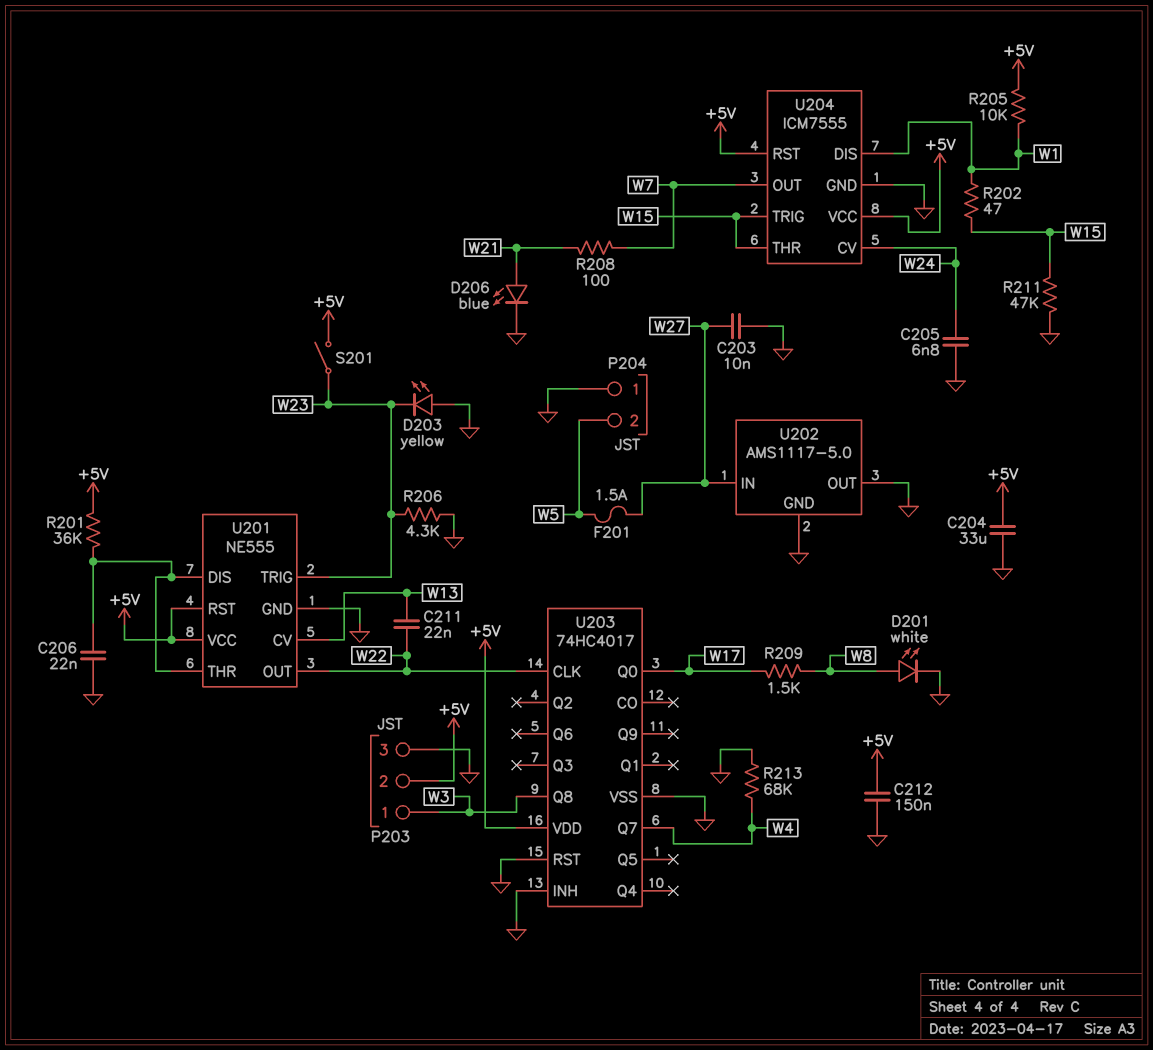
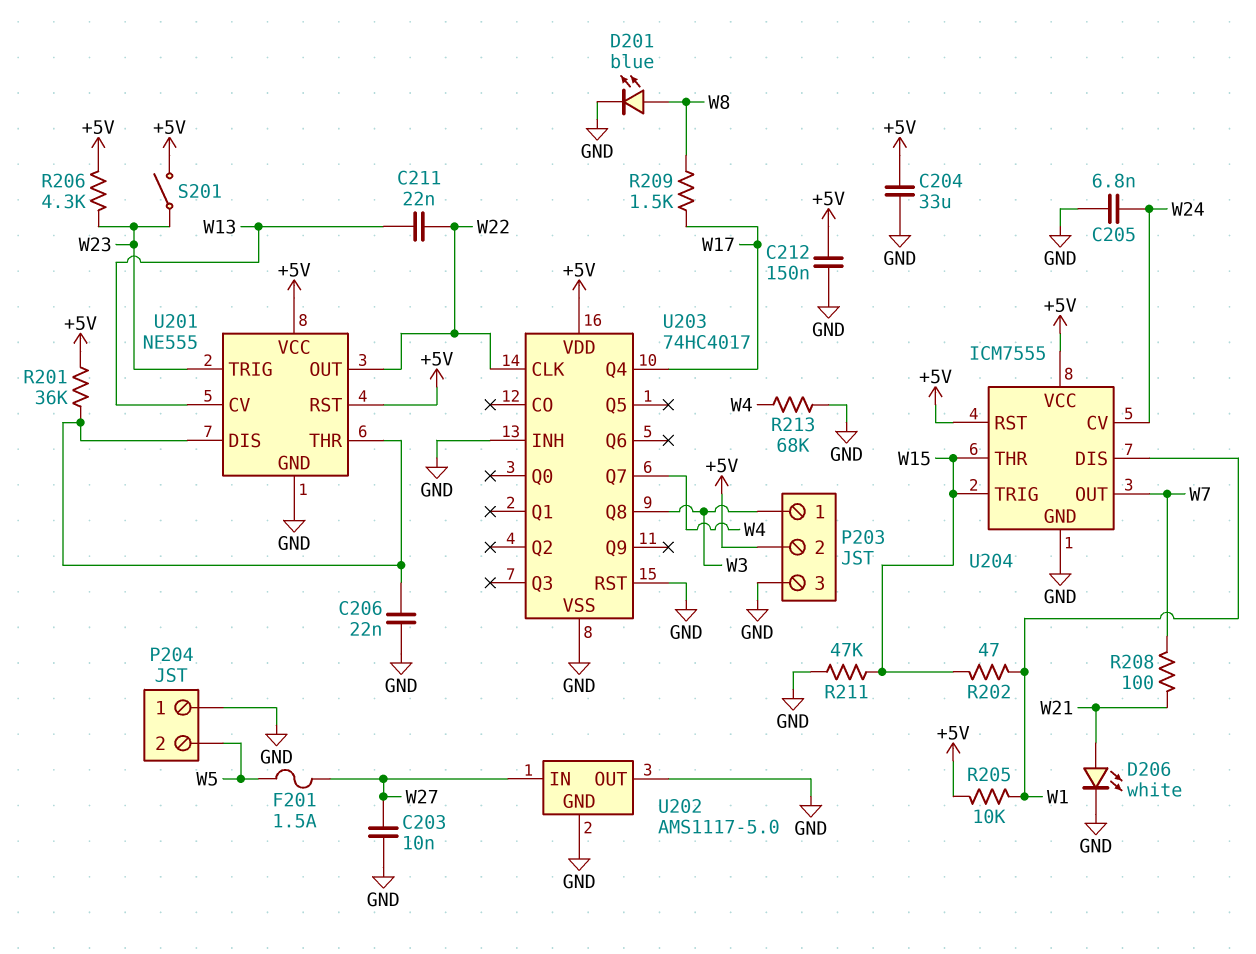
D201: LED white (A W8, K GND) -> LED blue (A W8, K GND)
D203: LED yellow (A GND, K W23) -> none
D206: LED blue (A W21, K GND) -> LED white (A W21, K GND)
R206: 4.3k (GND, W23) -> 4.3k (+5V, W23)
U203 pin Q0: W17 -> none
U203 pin Q4: none -> W17

